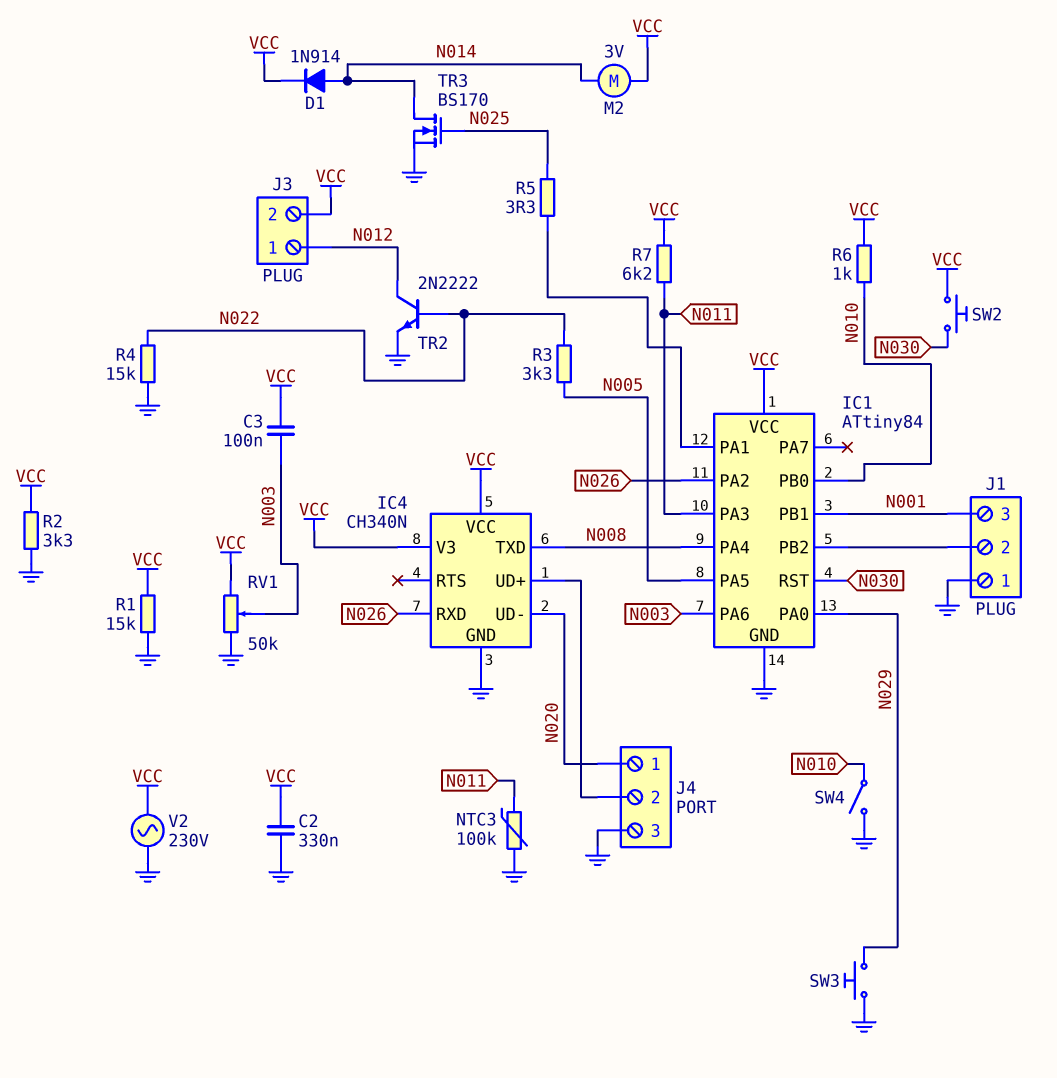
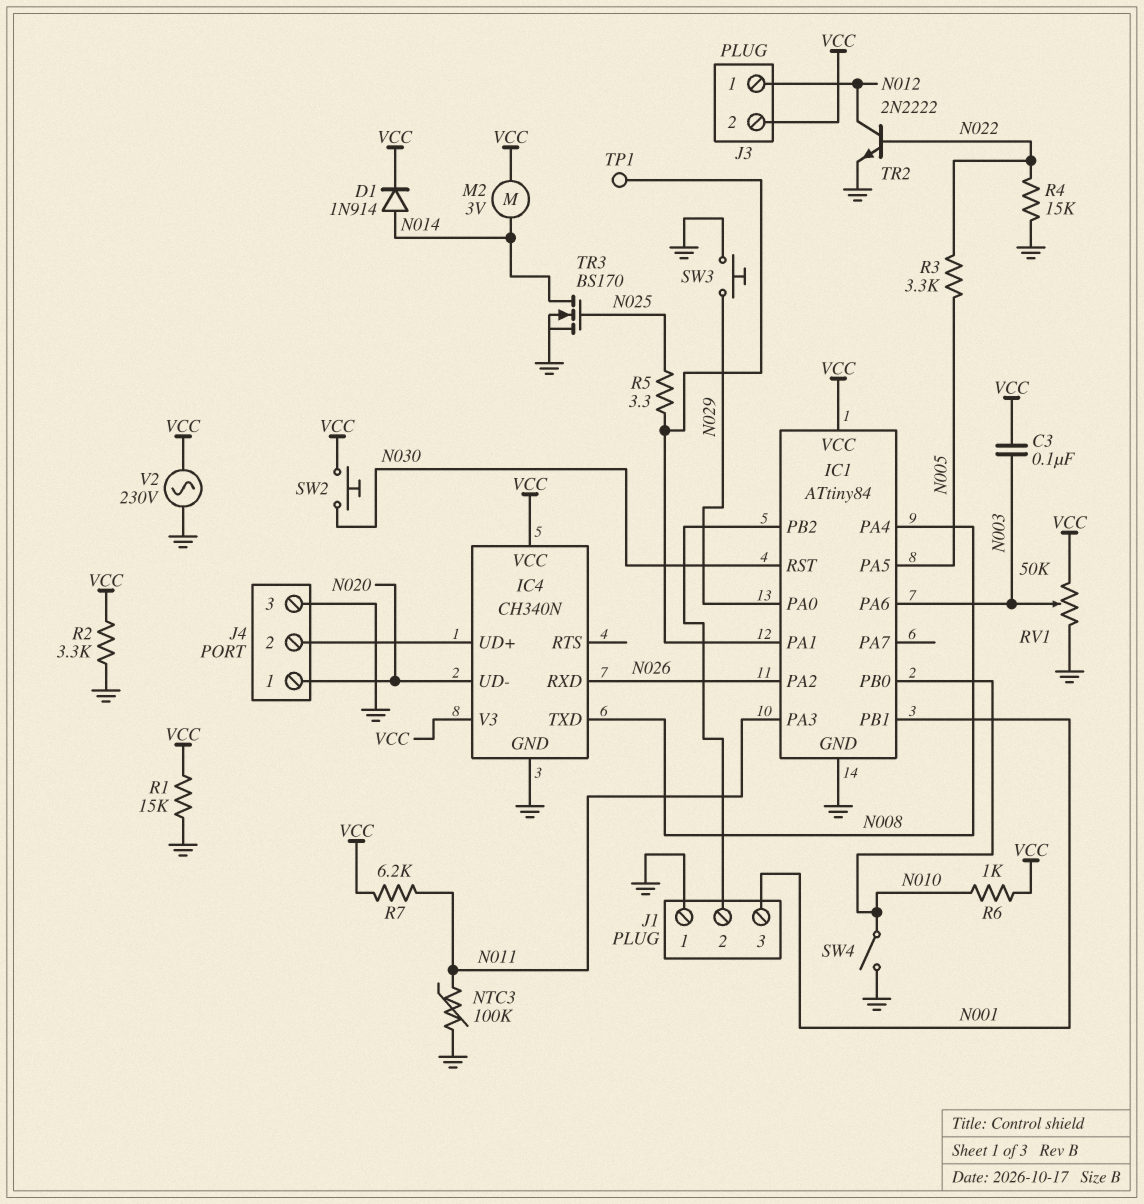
C2: 330nF (GND, VCC) -> none
TP1: none -> test point (IC1/PA1)

